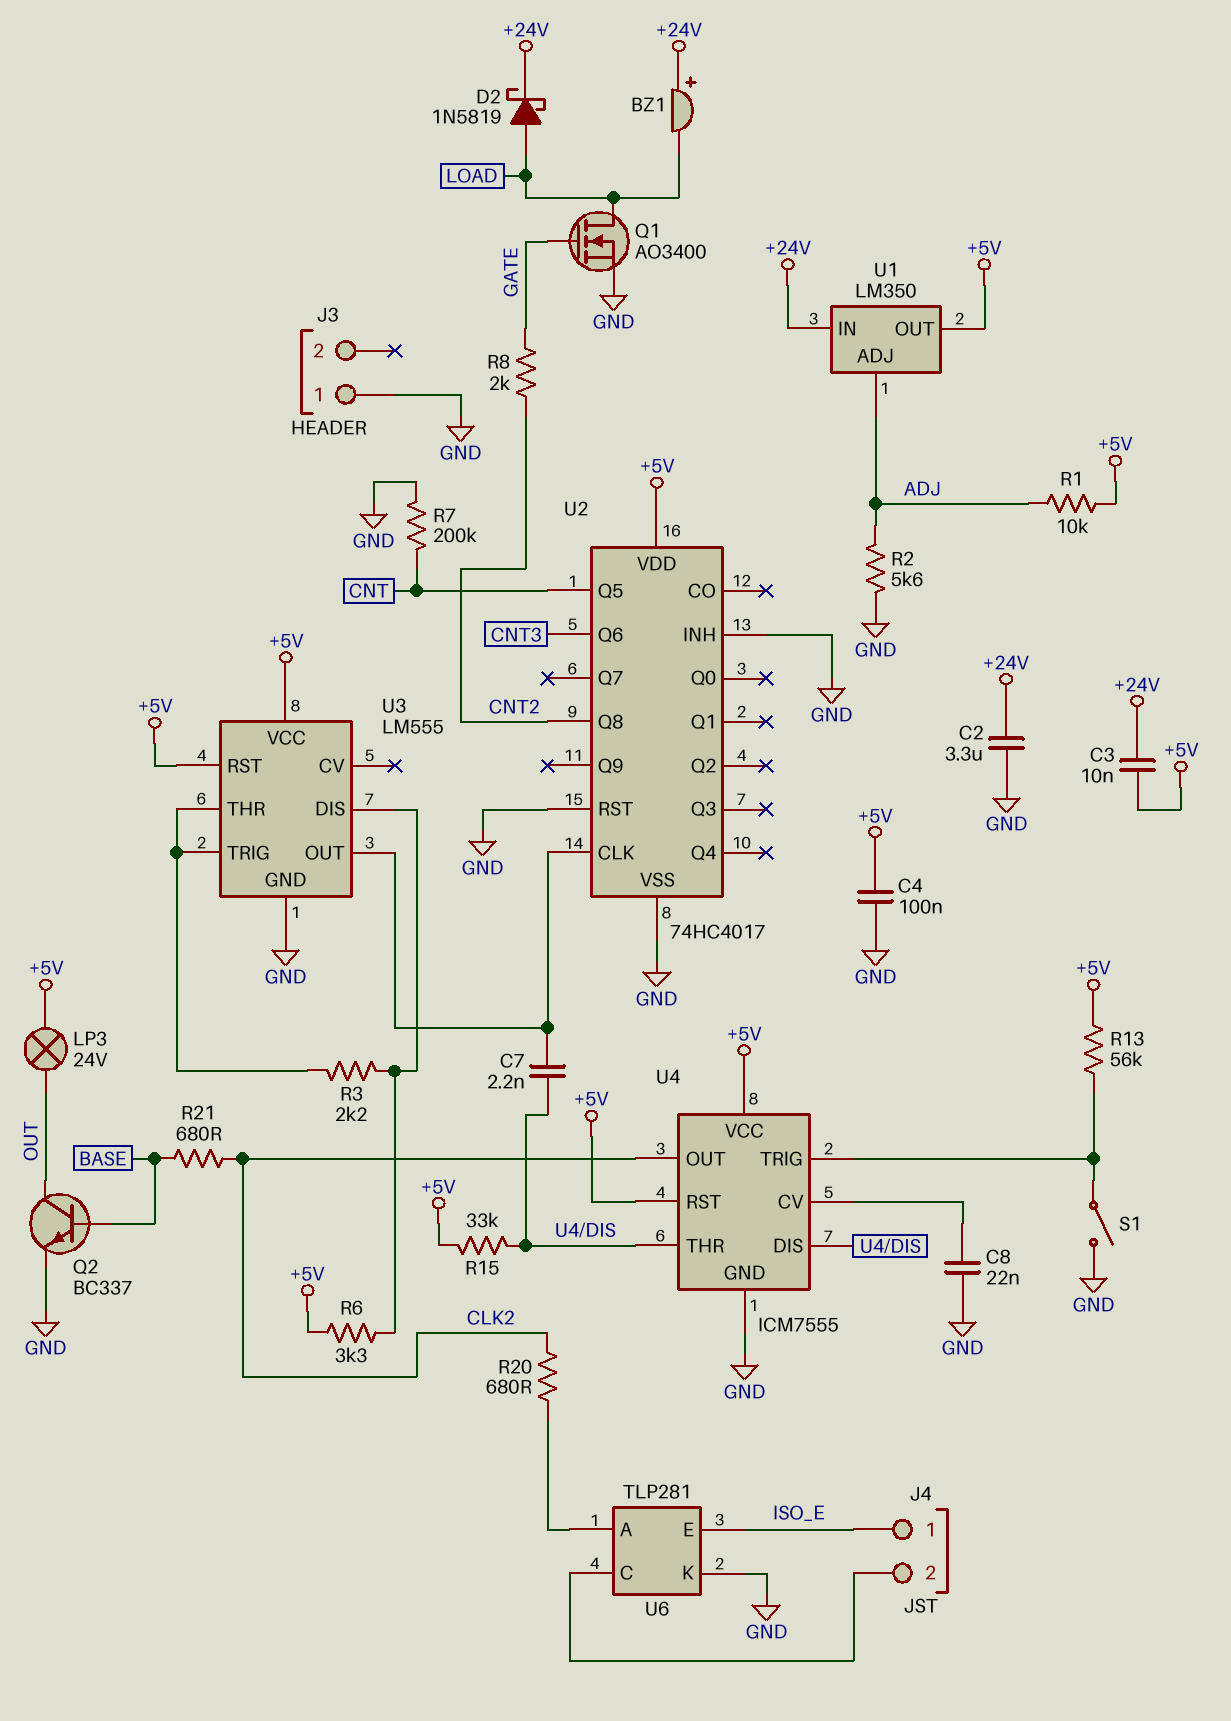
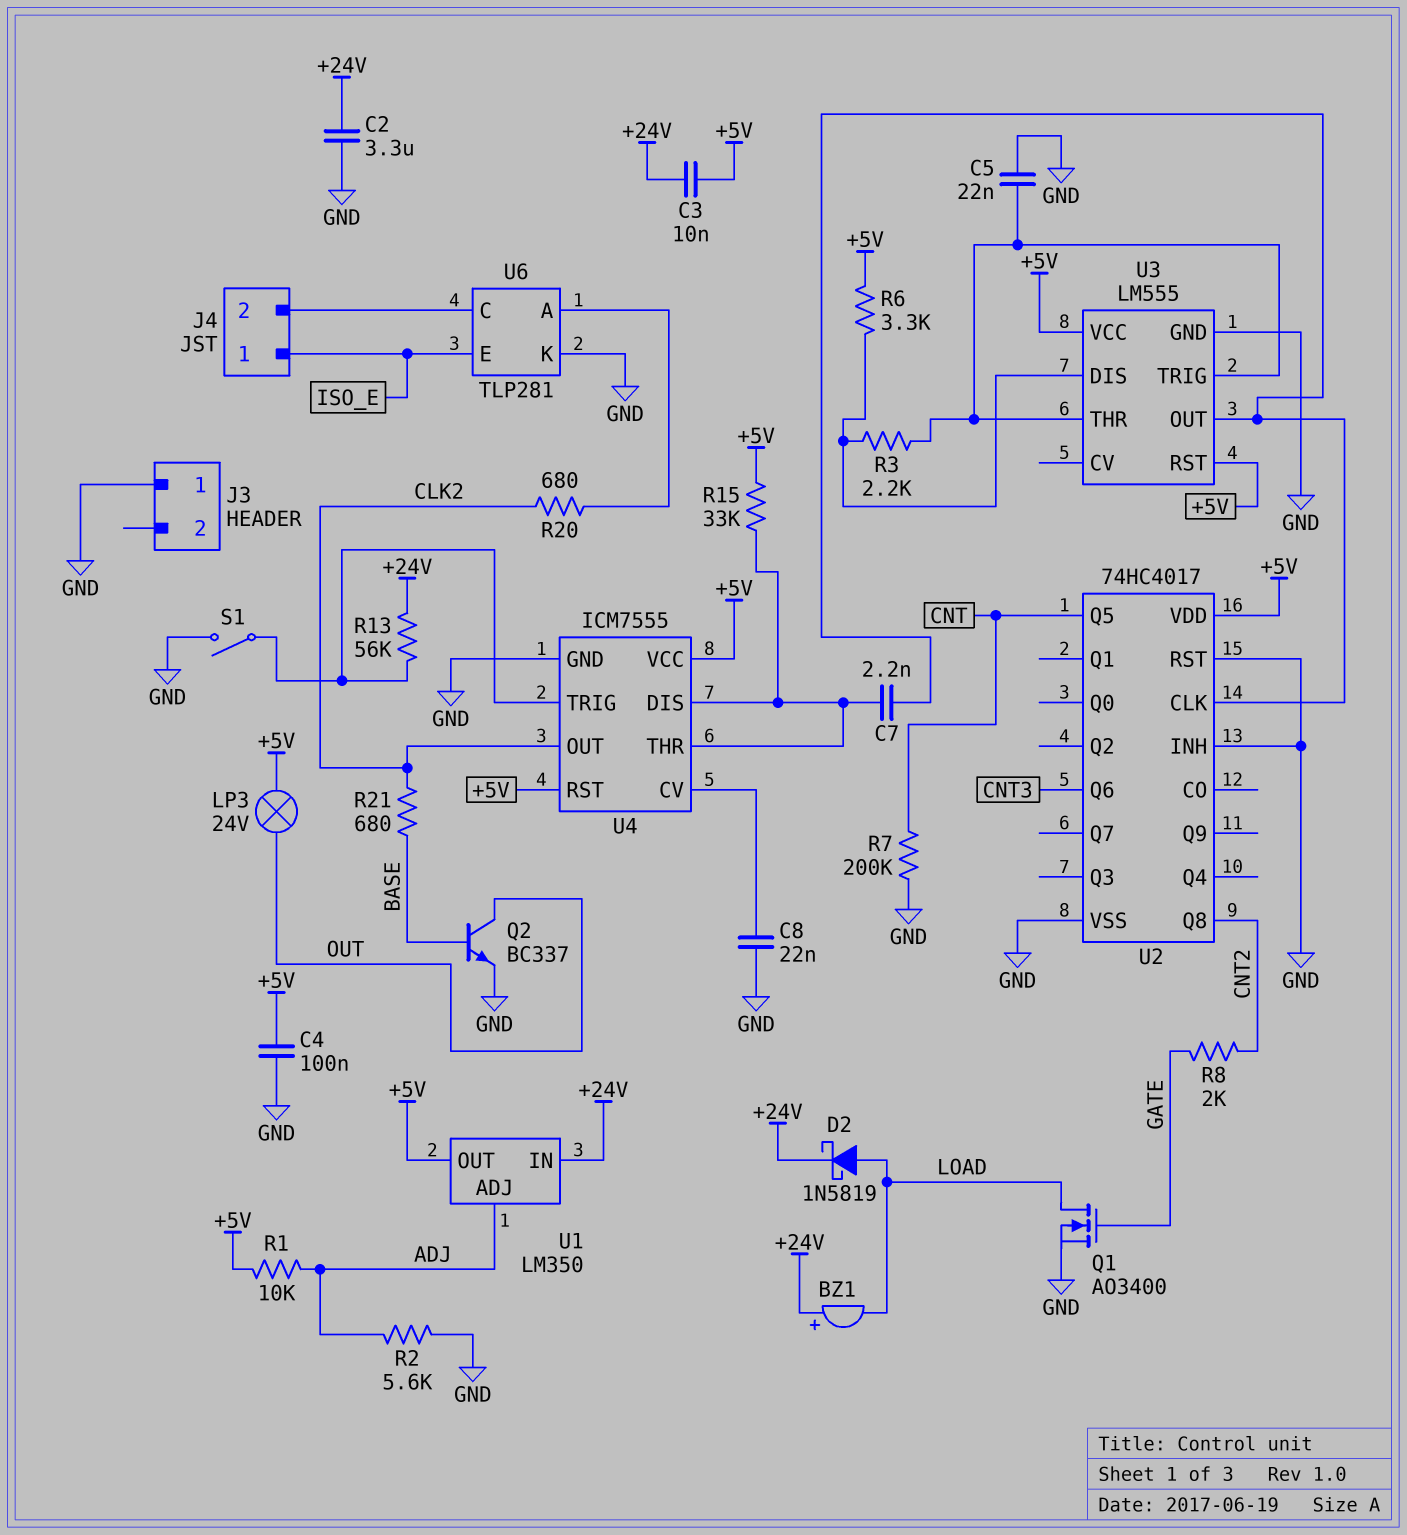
C5: none -> 22nF (GND, U3/THR)
R13: 56k (+5V, U4/TRIG) -> 56k (+24V, U4/TRIG)

